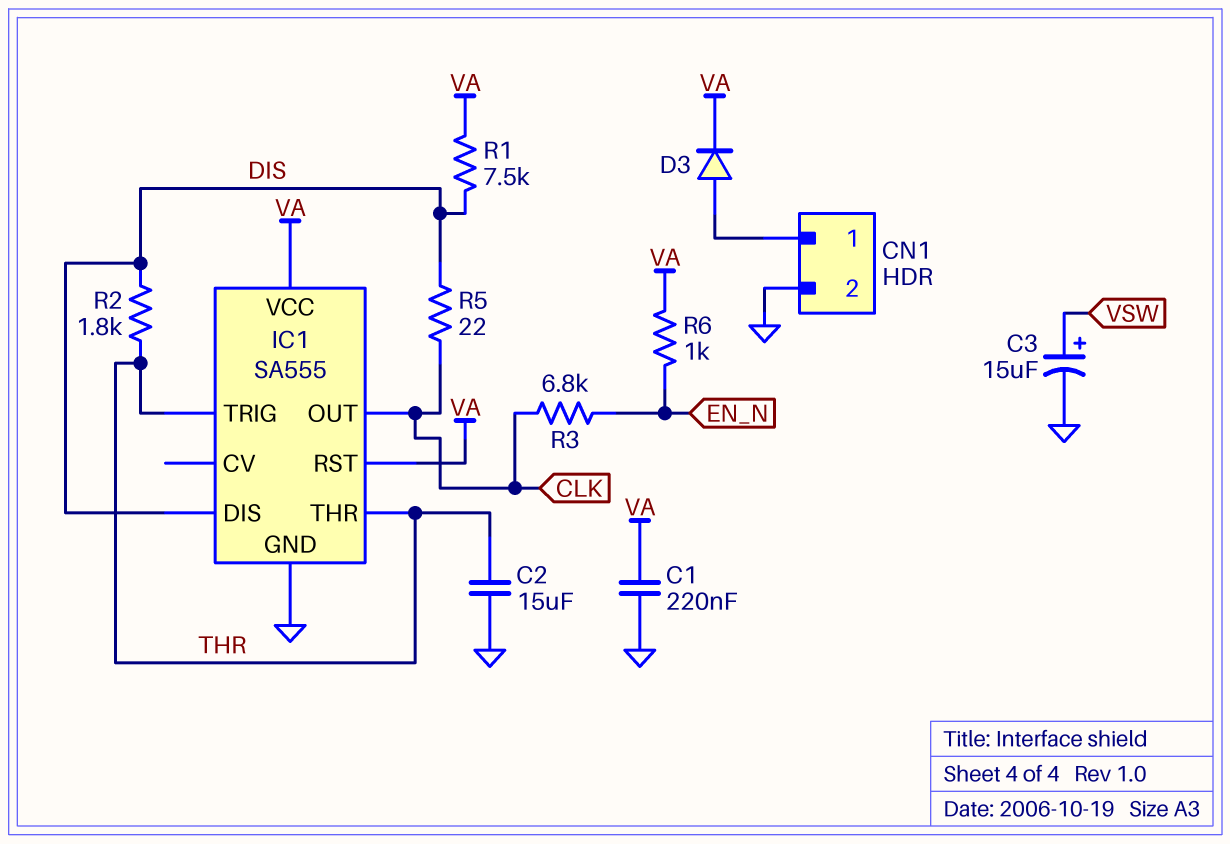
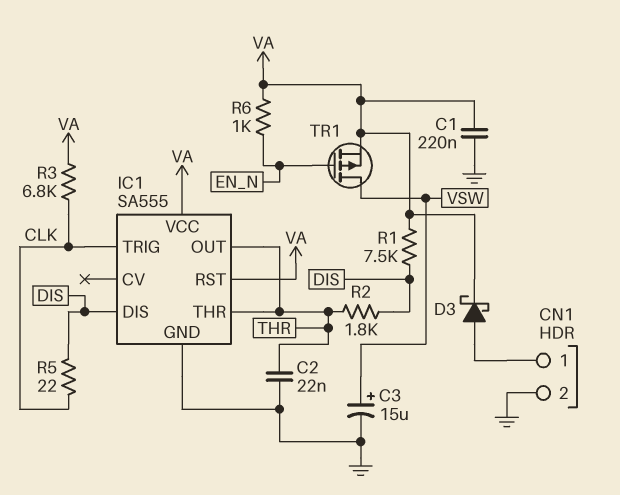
C2: 15uF (GND, THR) -> 22nF (GND, THR)
D3: diode (A CN1/1, K VA) -> schottky (A CN1/1, K VA)
IC1 pin OUT: CLK -> THR
IC1 pin TRIG: THR -> CLK
R3: 6.8k (CLK, EN_N) -> 6.8k (CLK, VA)
TR1: none -> PMOS (G EN_N, D VSW, S VA)

